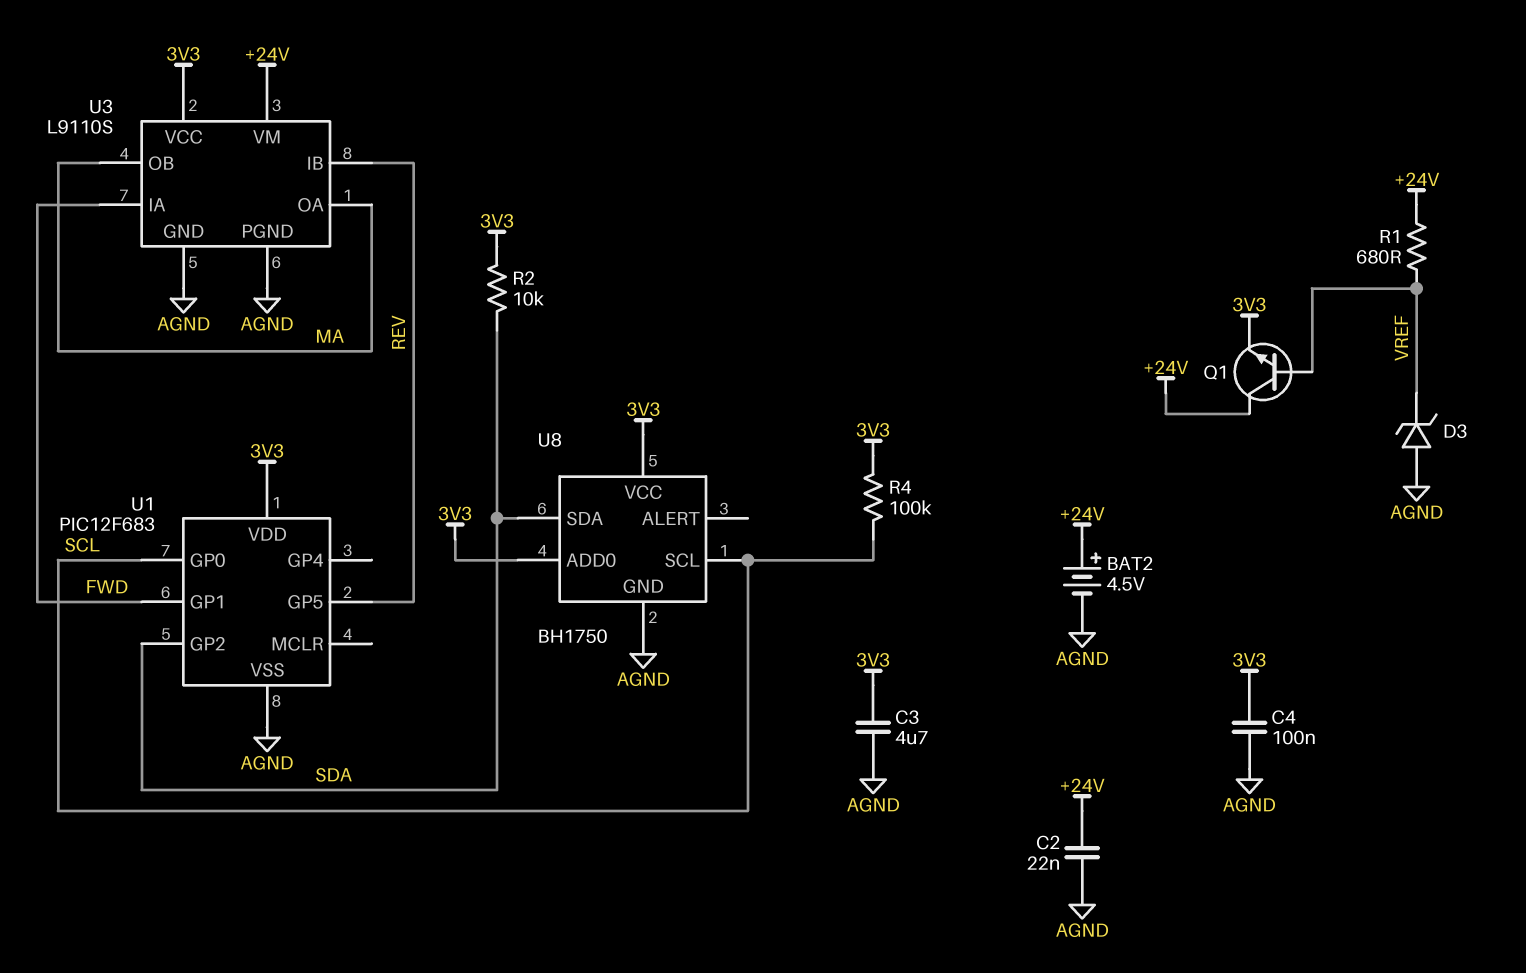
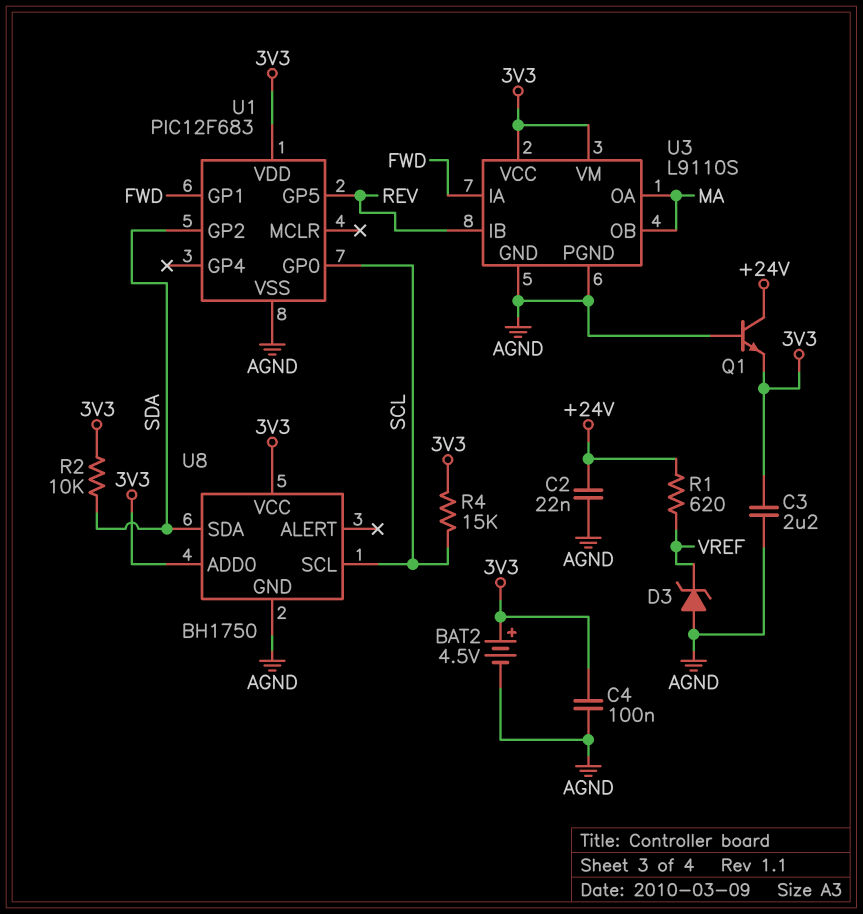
BAT2: 4.5V (plus +24V, minus AGND) -> 4.5V (plus 3V3, minus AGND)
C3: 4.7uF (3V3, AGND) -> 2.2uF (3V3, AGND)
Q1: NPN (B VREF, C +24V, E 3V3) -> NPN (B AGND, C +24V, E 3V3)
R1: 680 (+24V, VREF) -> 620 (+24V, VREF)
R4: 100k (3V3, SCL) -> 15k (3V3, SCL)
U3 pin VM: +24V -> 3V3

